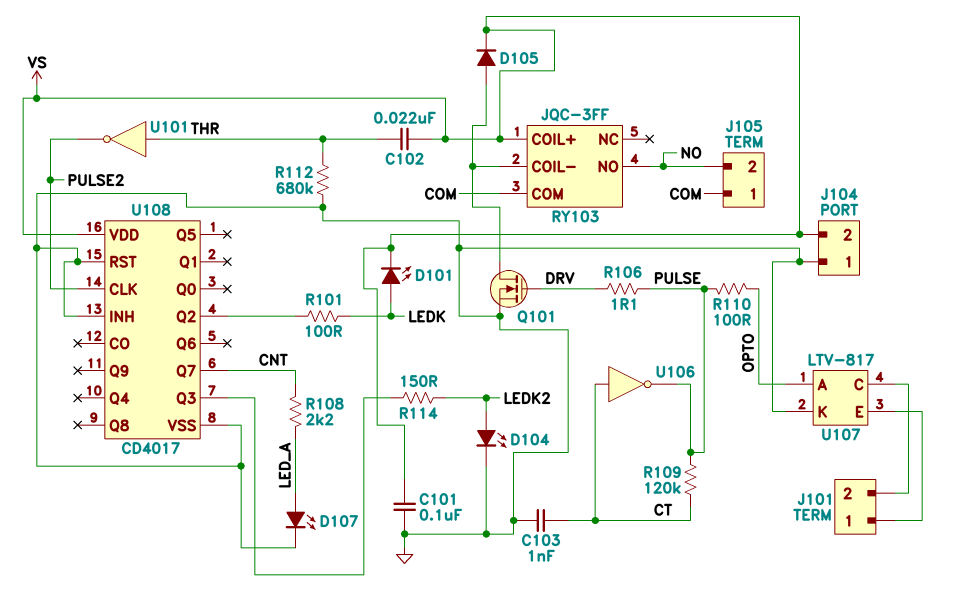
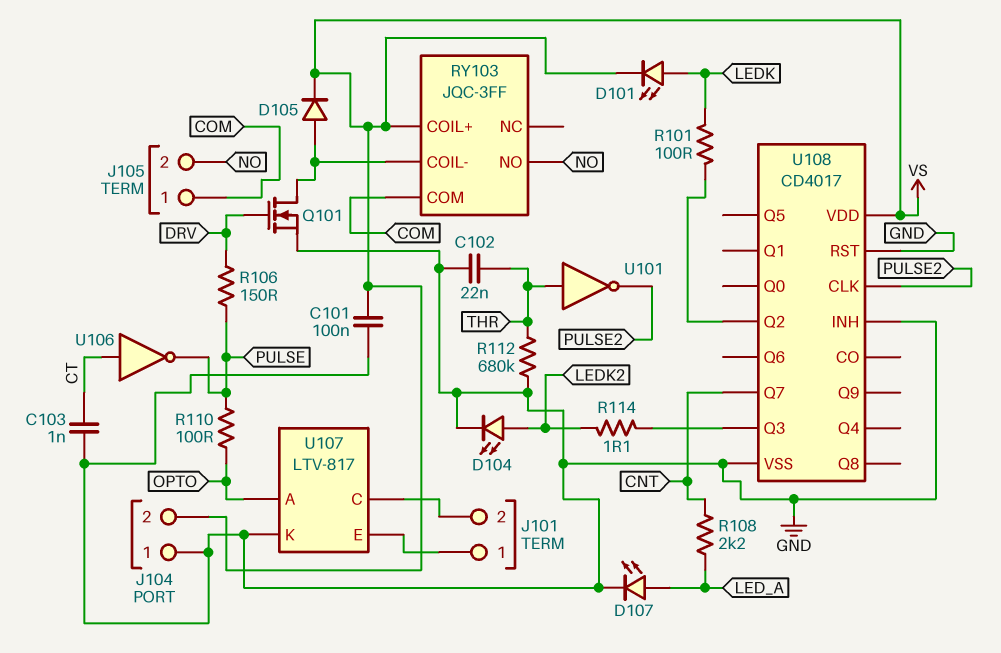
C102: 22nF (THR, VS) -> 22nF (GND, THR)
R106: 1.1 (DRV, PULSE) -> 150 (DRV, PULSE)
R109: 120k (CT, PULSE) -> none
R114: 150 (LEDK2, U108/Q3) -> 1.1 (LEDK2, U108/Q3)

